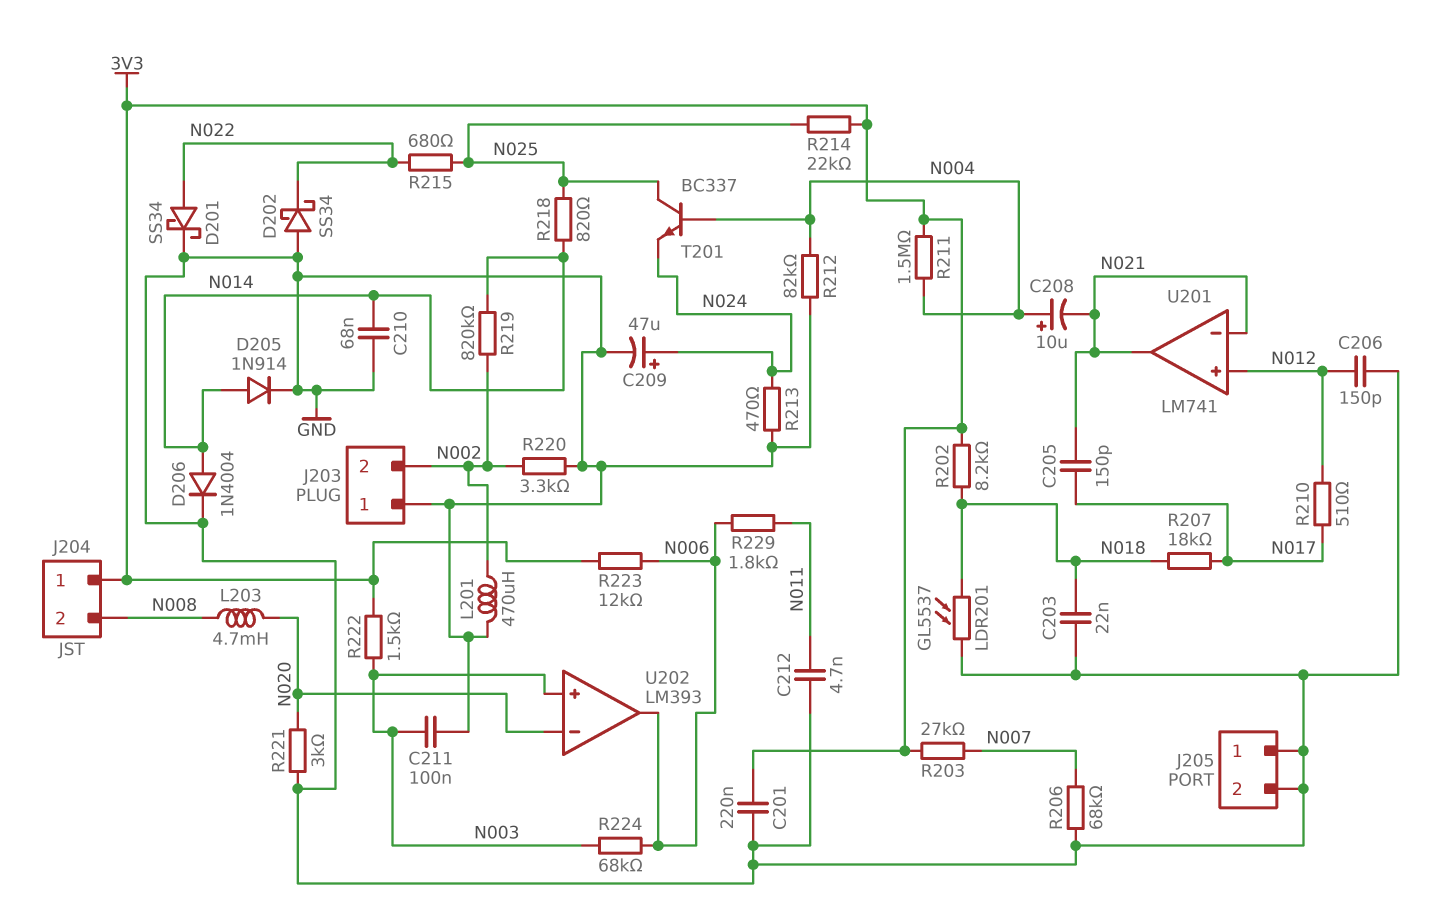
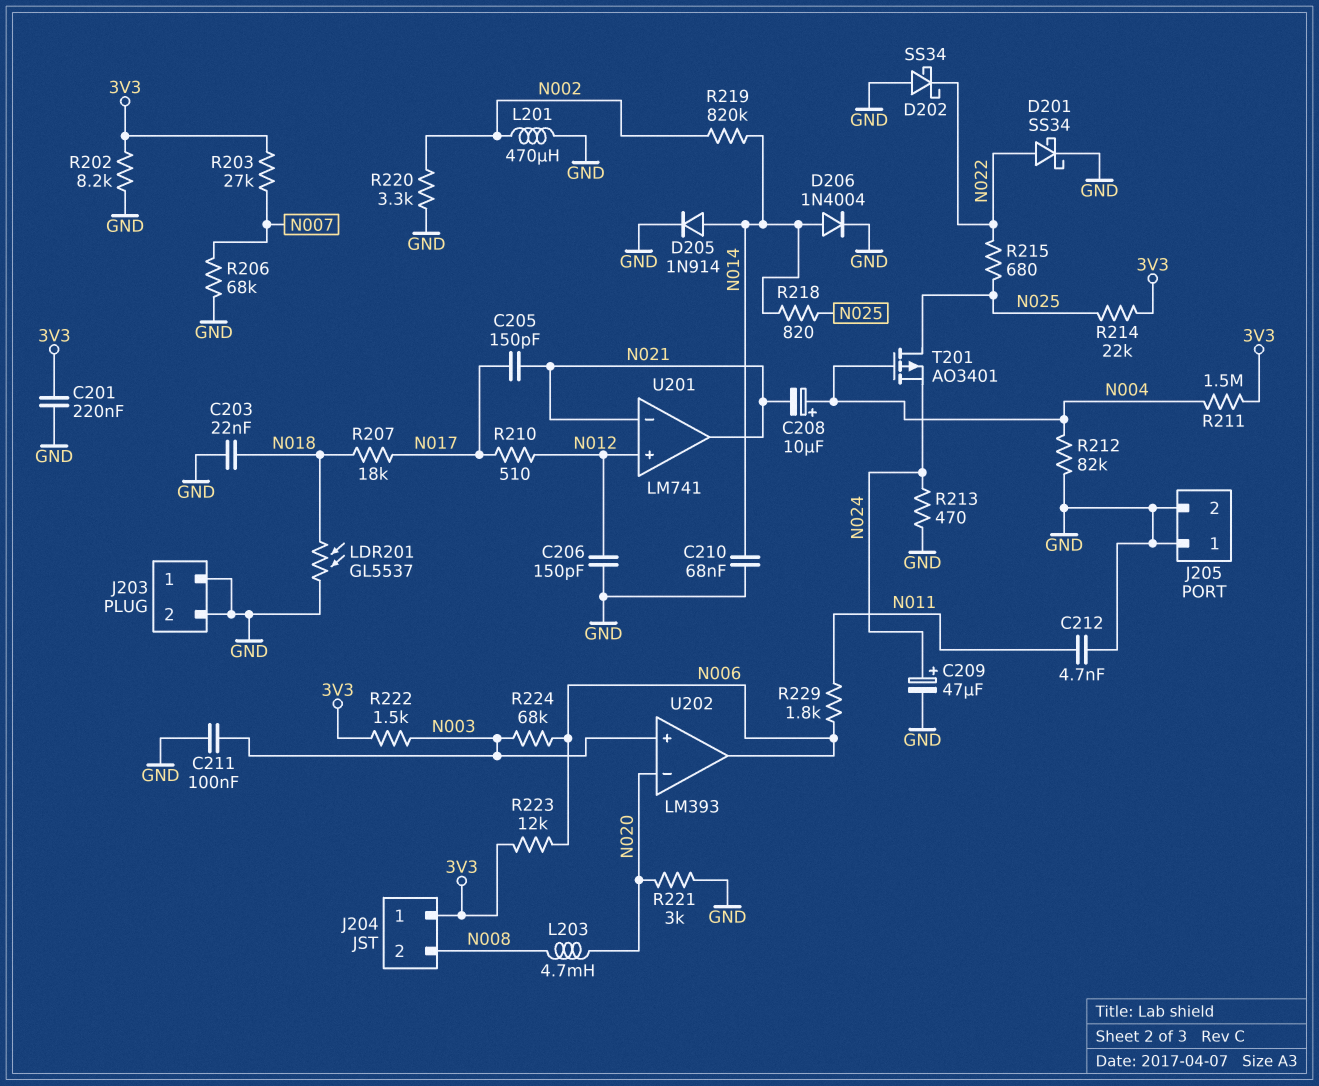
J203 pin 2: N002 -> GND
R202: 8.2k (3V3, N018) -> 8.2k (3V3, GND)
T201: NPN BC337 (B N004, C N025, E N024) -> PMOS AO3401 (G N004, D N025, S N024)

